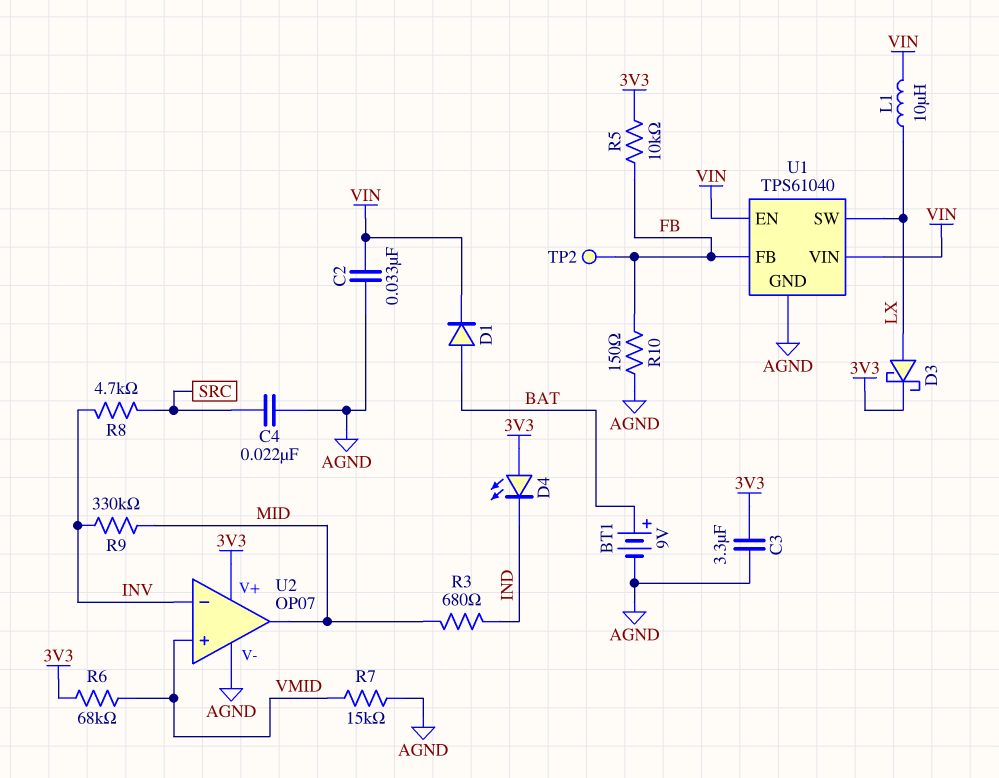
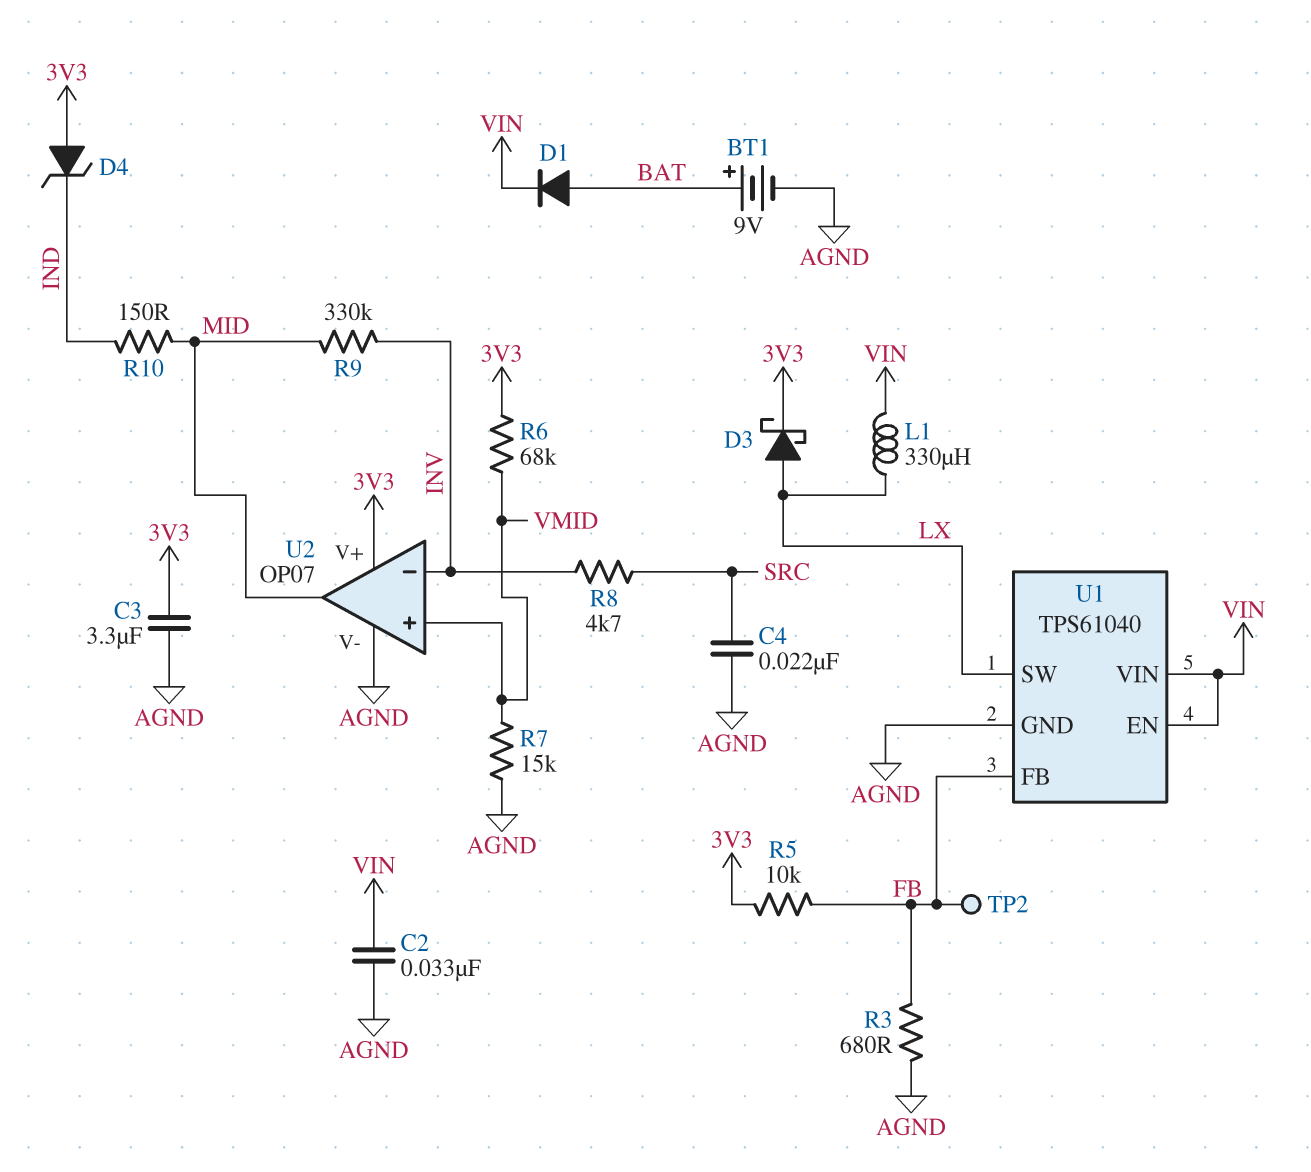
D4: LED (A 3V3, K IND) -> zener (A 3V3, K IND)
L1: 10uH (LX, VIN) -> 330uH (LX, VIN)
R3: 680 (IND, MID) -> 680 (AGND, FB)
R10: 150 (AGND, FB) -> 150 (IND, MID)

